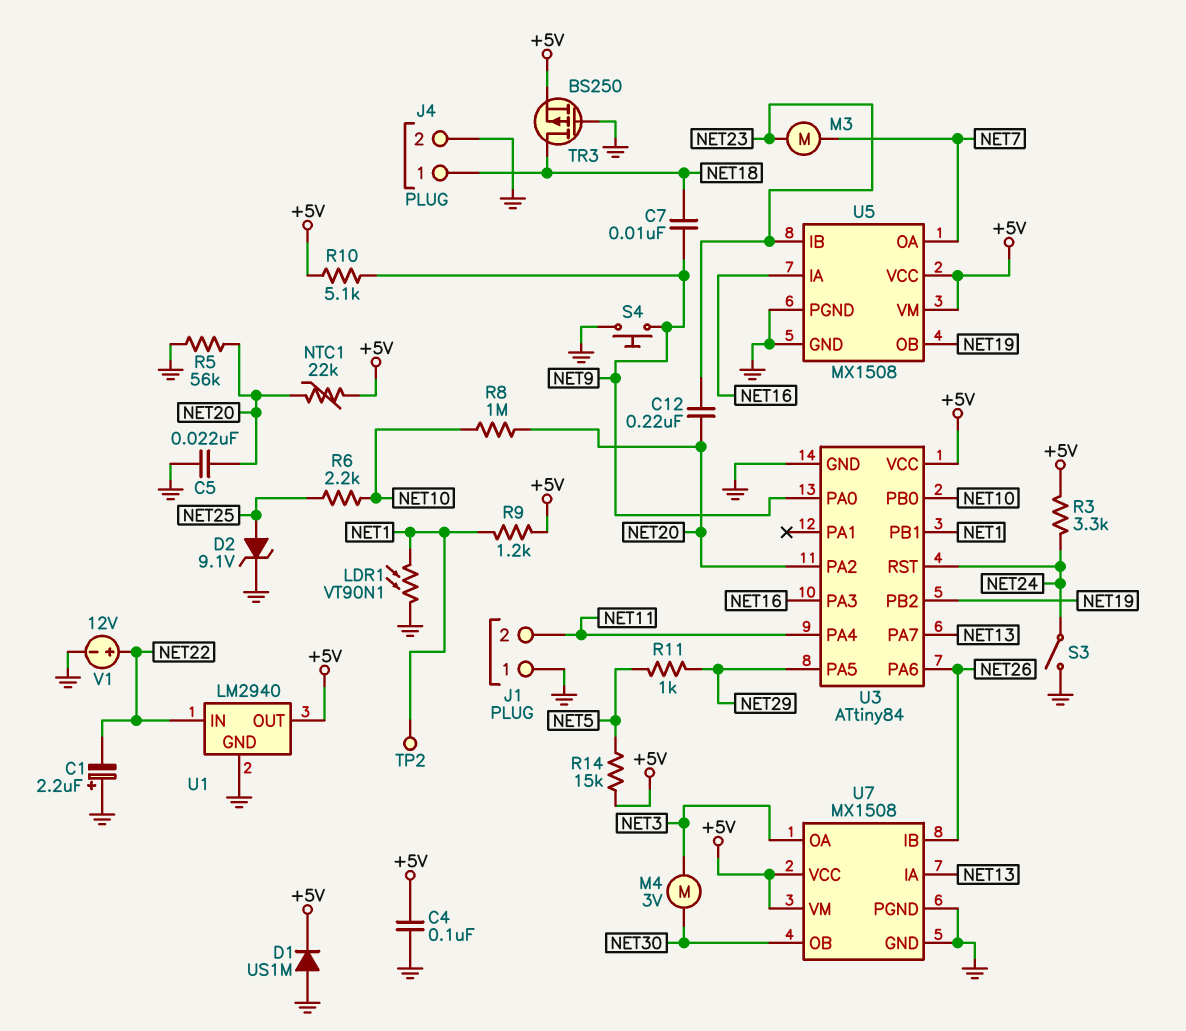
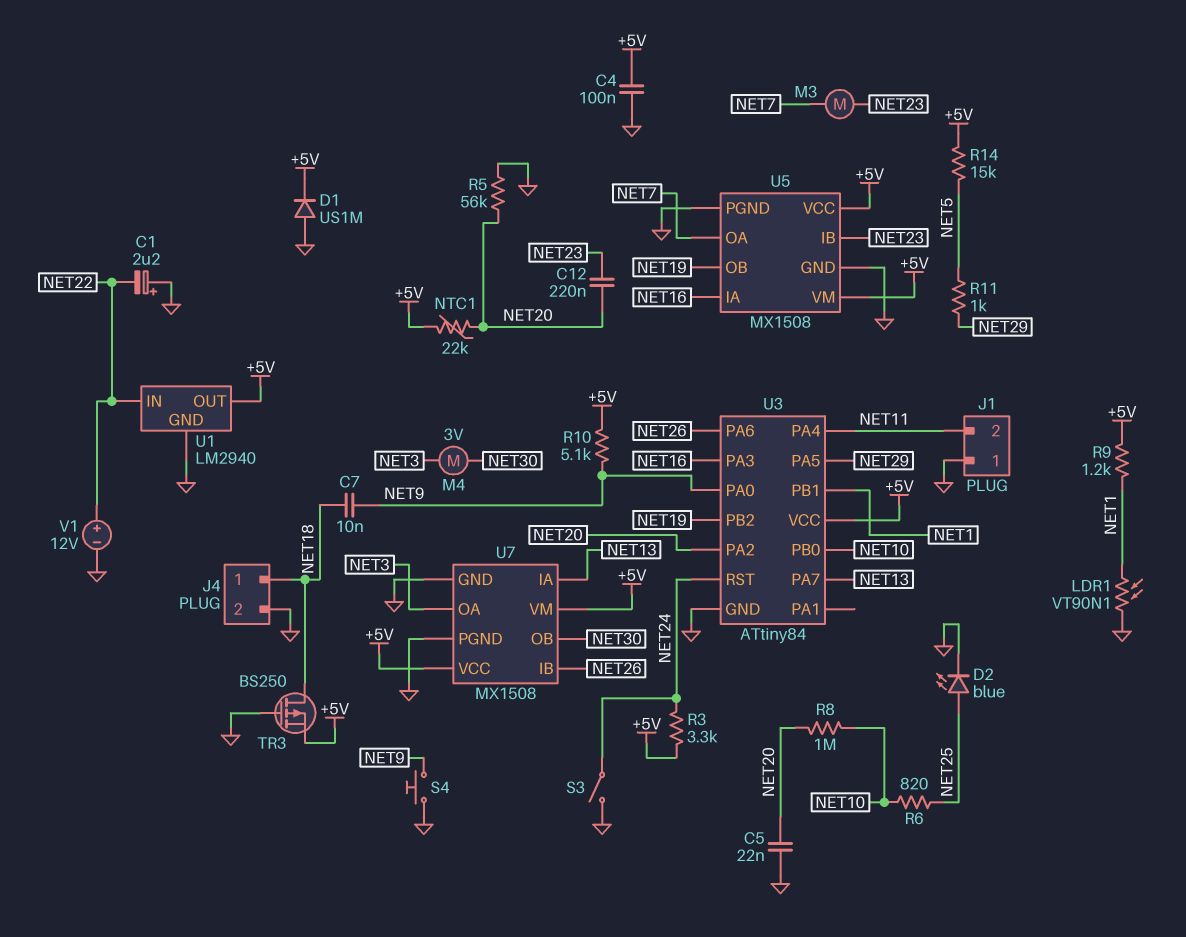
D2: zener 9.1V (A NET25, K GND) -> LED blue (A NET25, K GND)
R6: 2.2k (NET10, NET25) -> 820 (NET10, NET25)
TP2: test point (NET1) -> none

